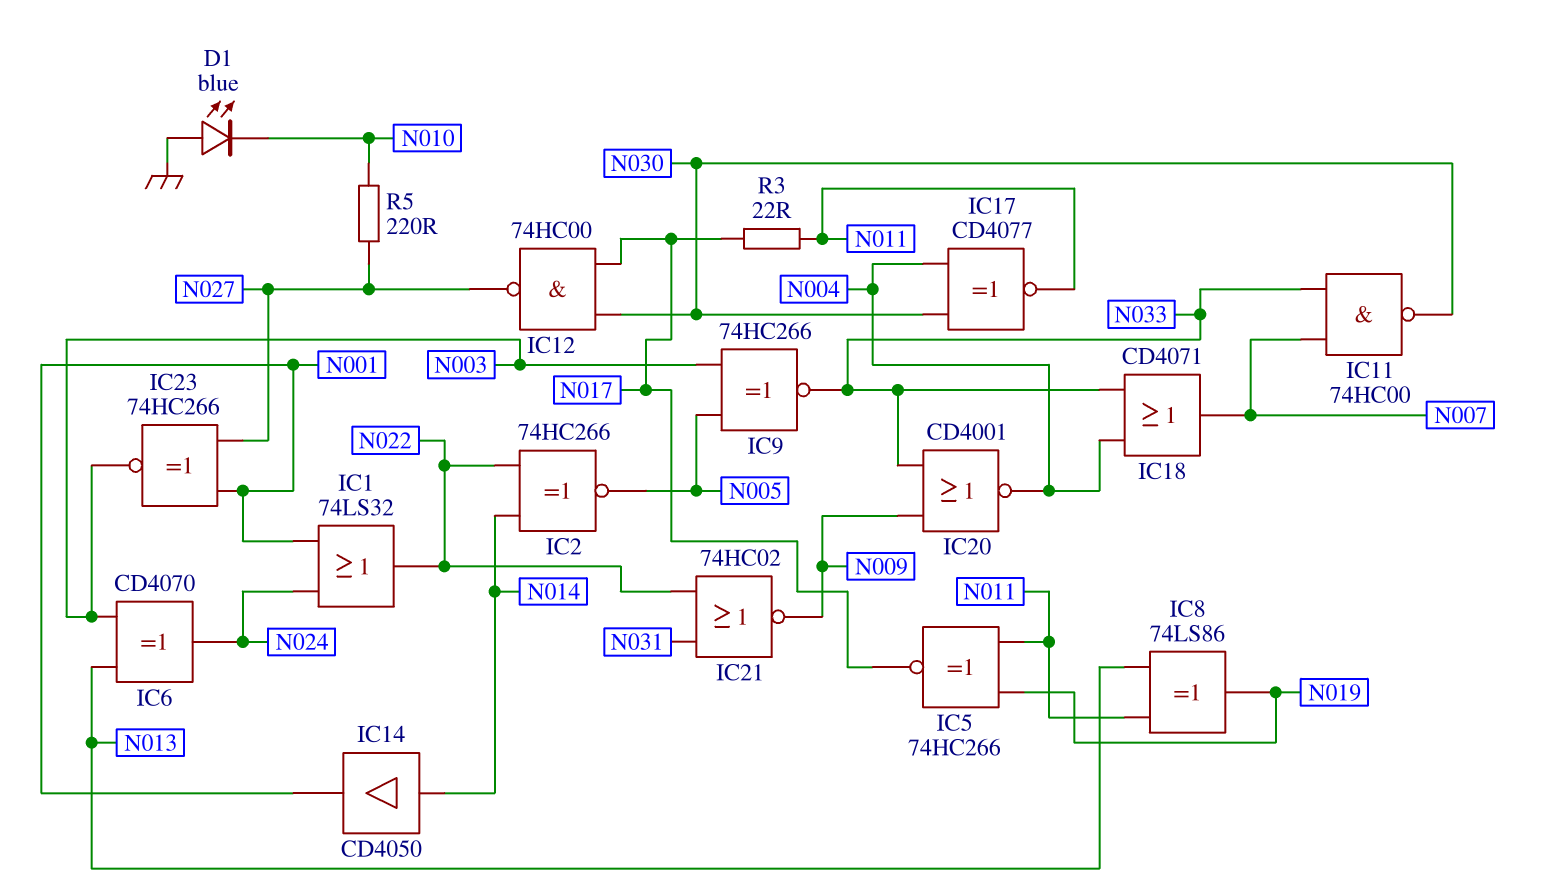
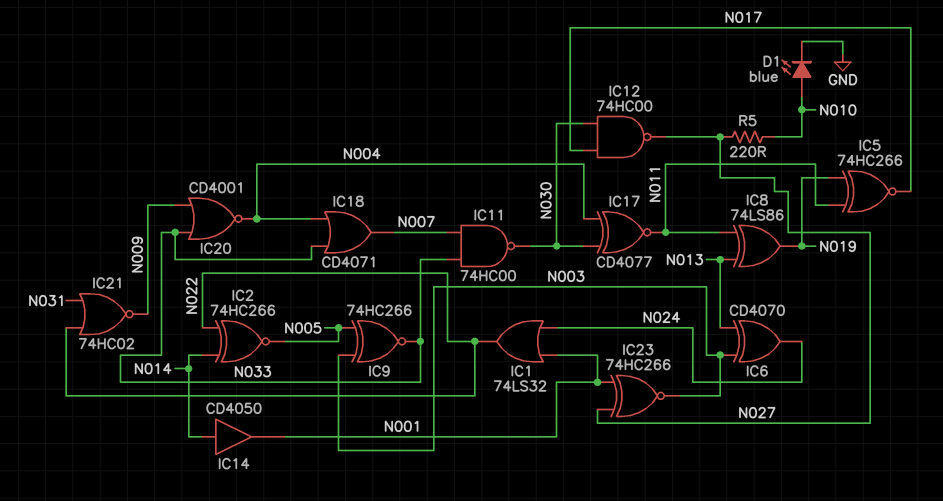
D1: LED blue (A GND, K N010) -> LED blue (A N010, K GND)
R3: 22 (N011, N017) -> none

